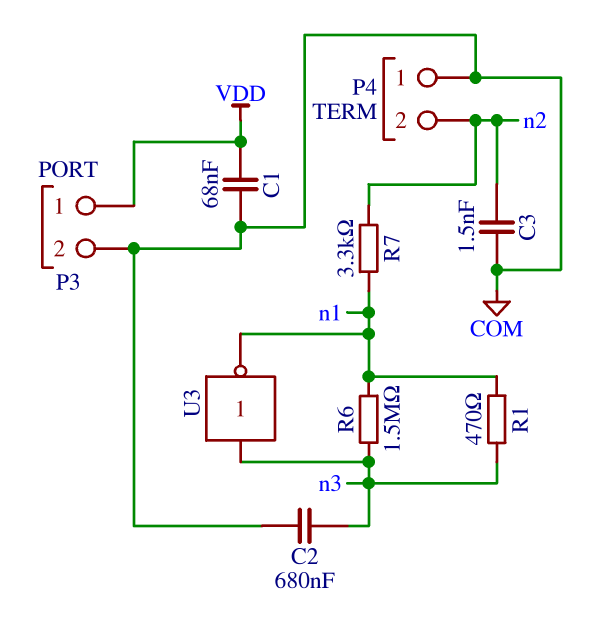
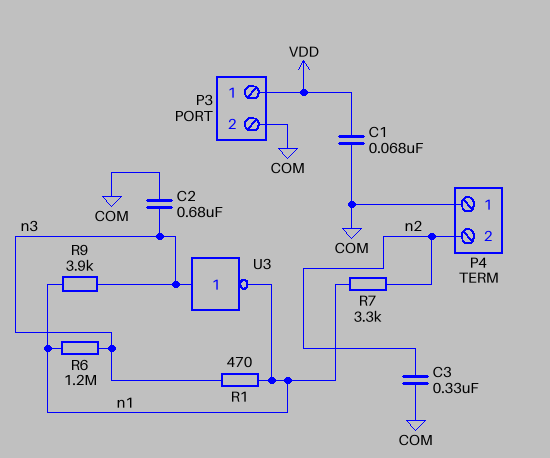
C3: 1.5nF (COM, n2) -> 330nF (COM, n2)
R6: 1.5M (n1, n3) -> 1.2M (n1, n3)
R9: none -> 3.9k (n1, n3)

